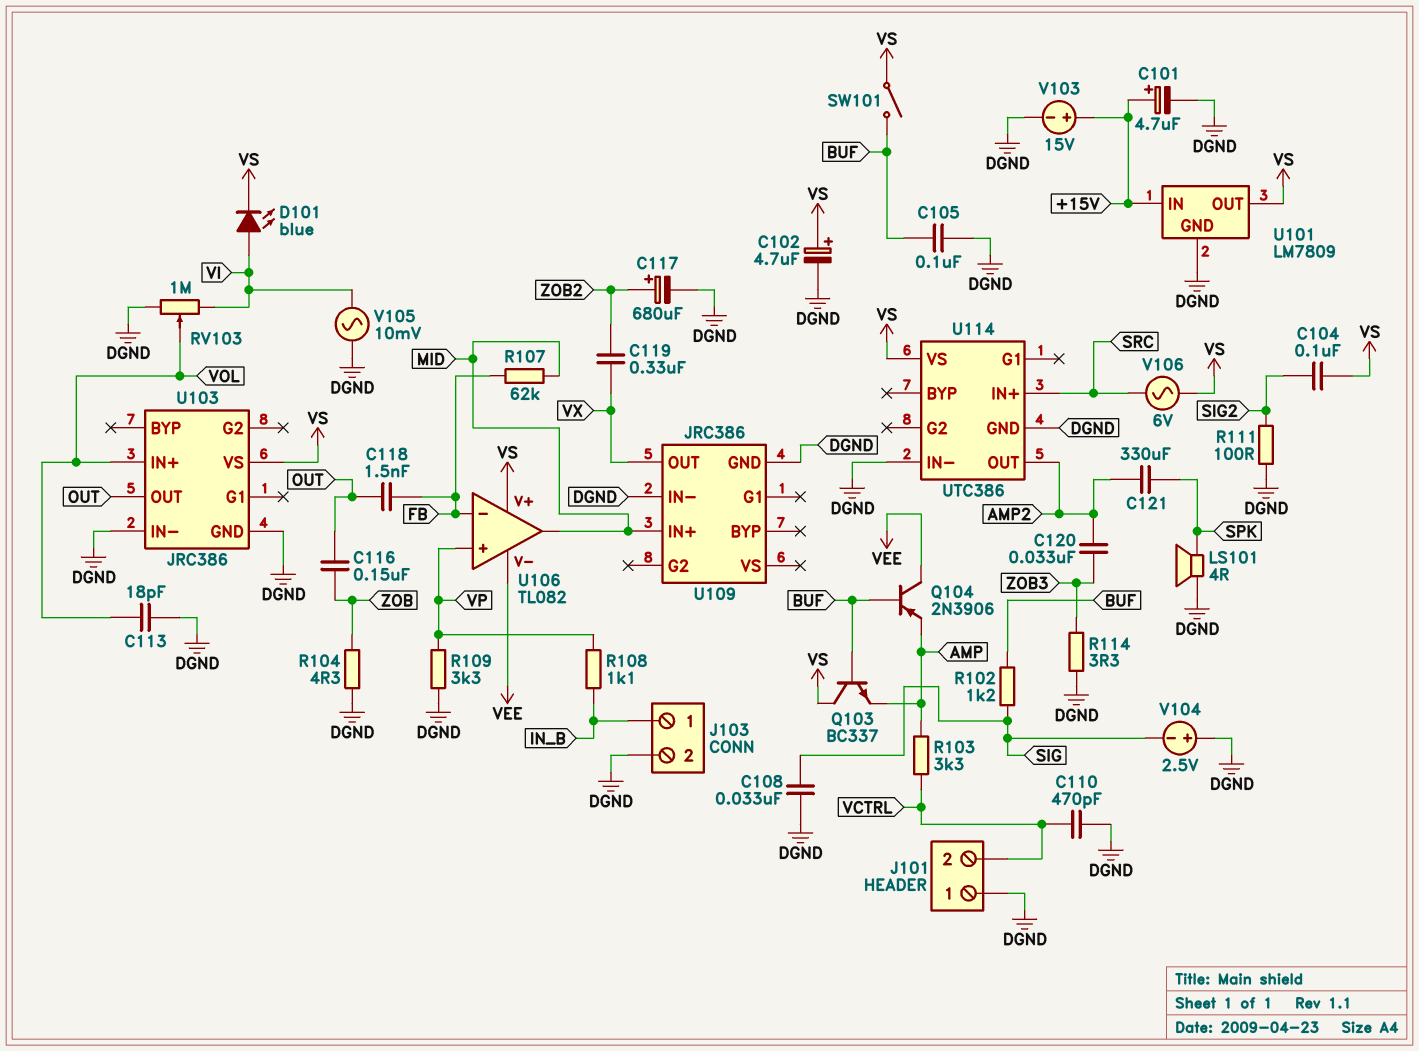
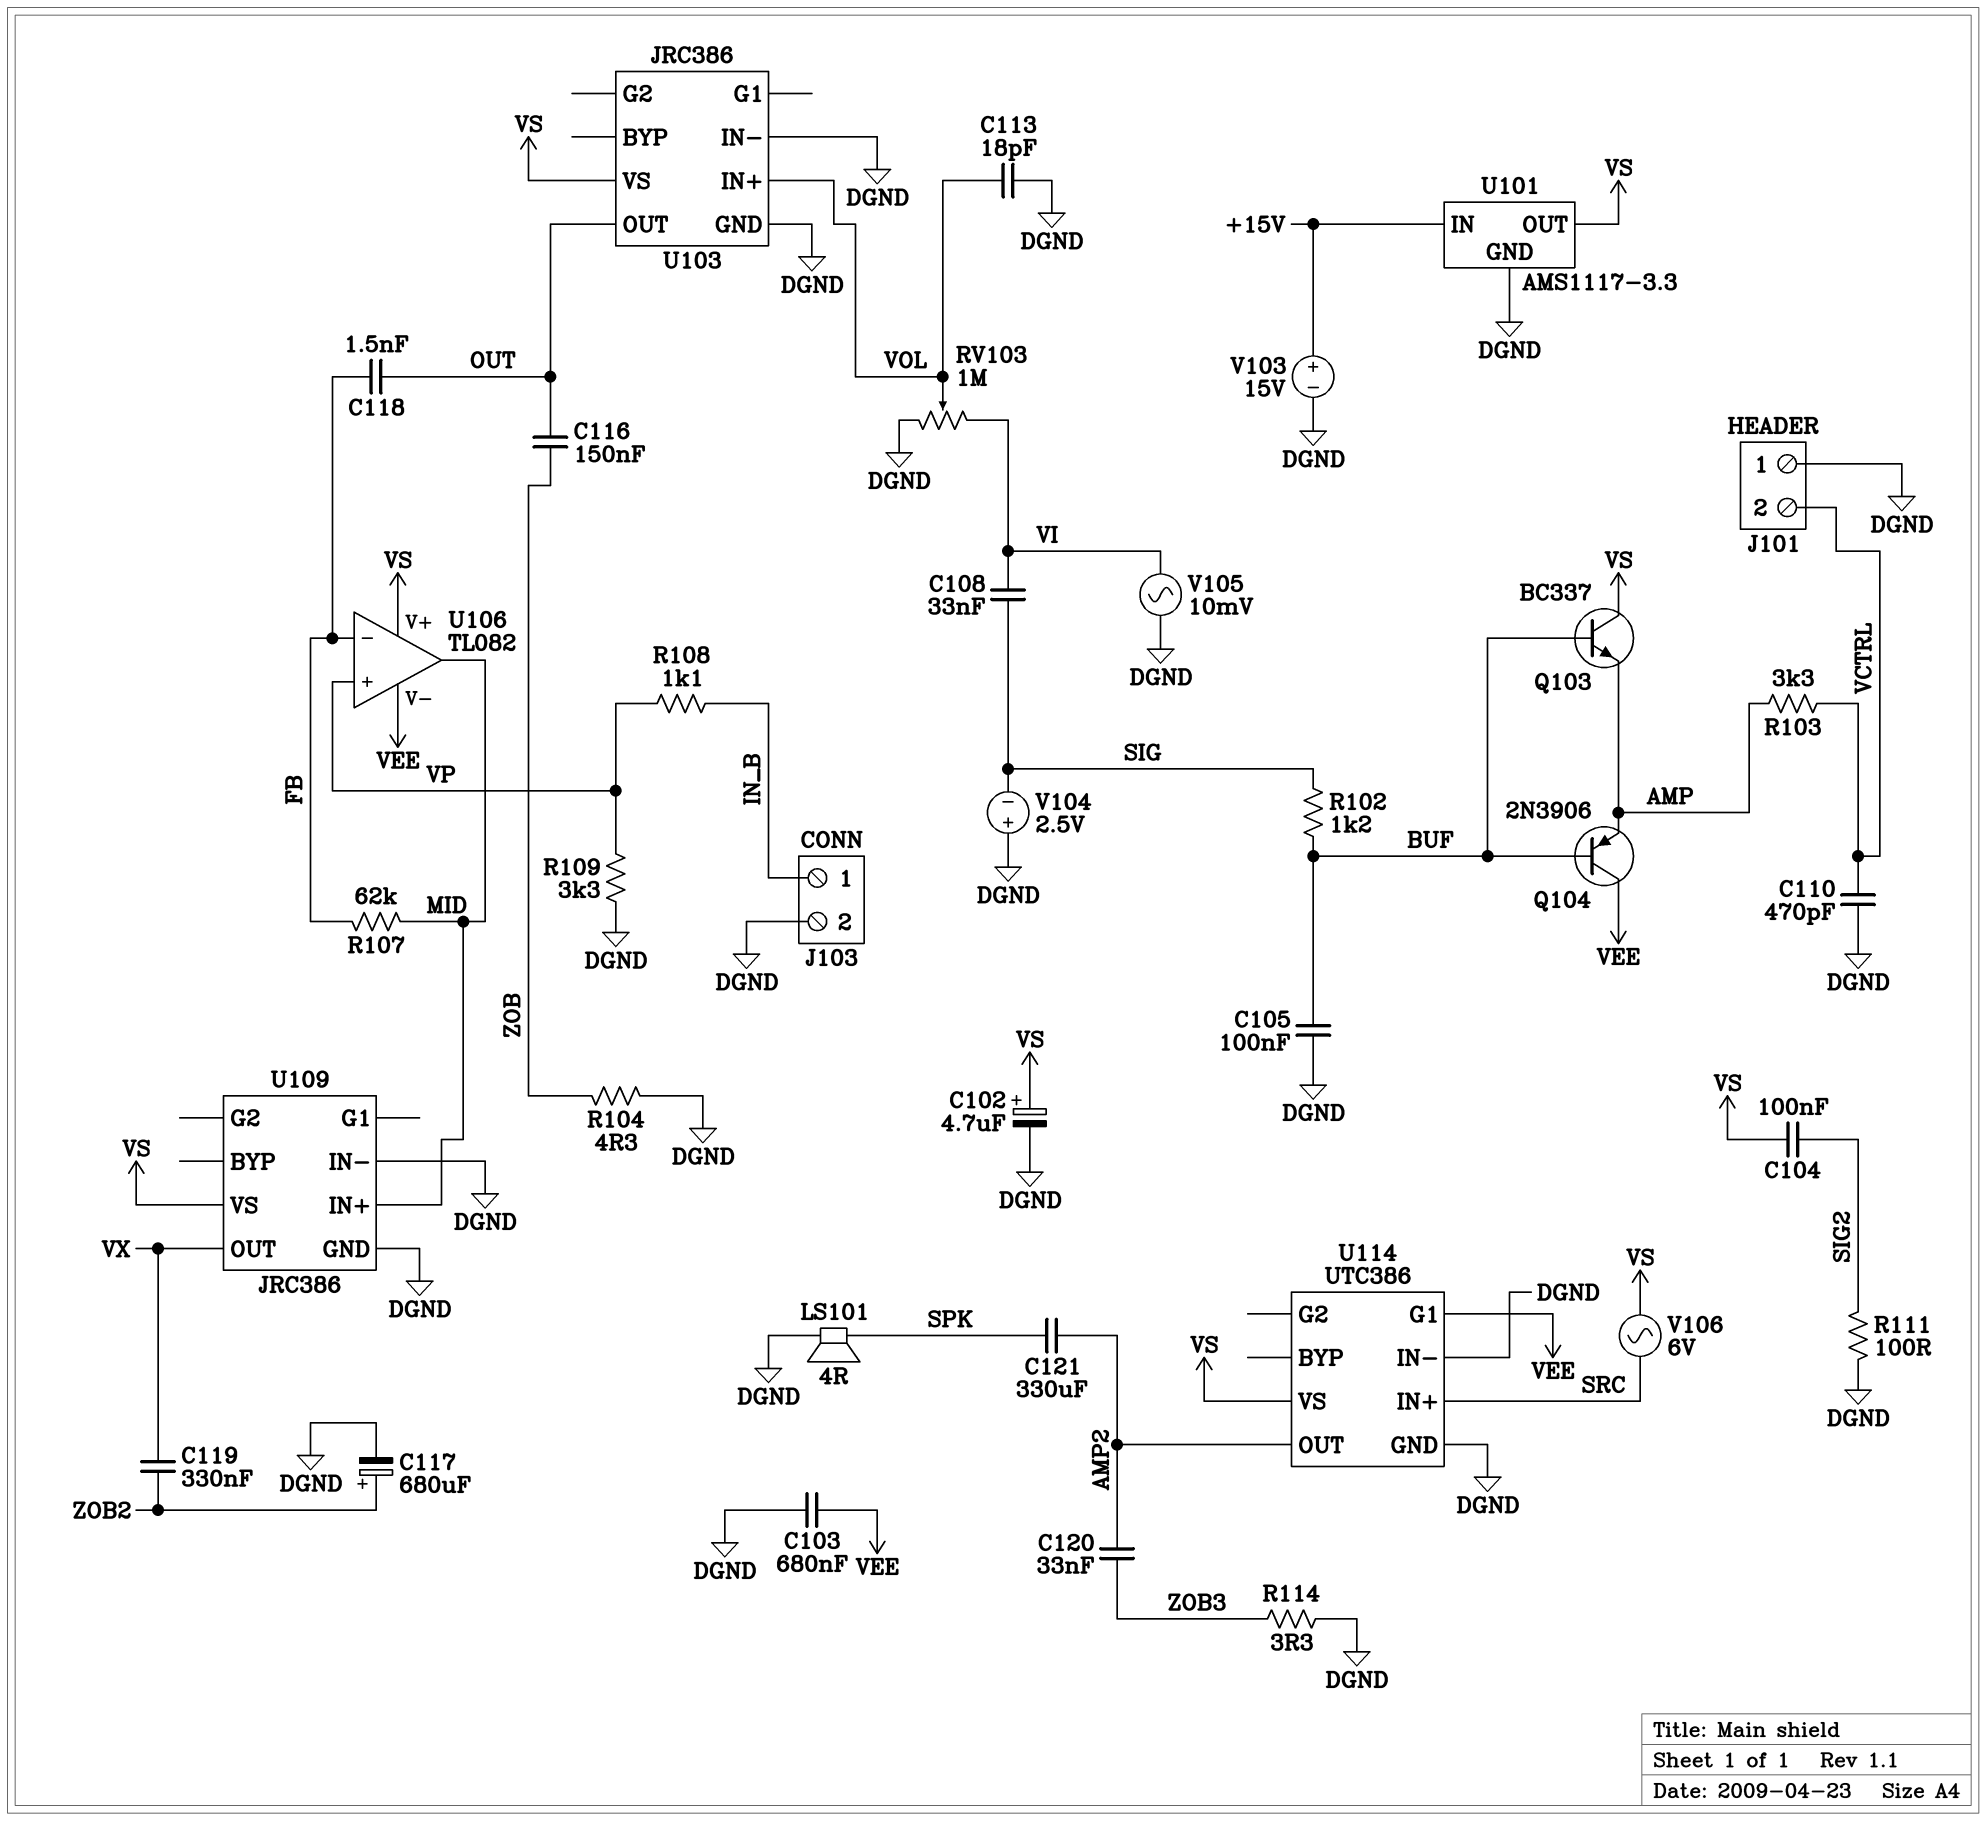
C101: 4.7uF (plus +15V, minus DGND) -> none
C103: none -> 680nF (DGND, VEE)
C108: 33nF (DGND, SIG) -> 33nF (SIG, VI)
D101: LED blue (A VI, K VS) -> none
SW101: switch (BUF, VS) -> none
U101: LM7809 -> AMS1117-3.3
U109 pin VS: none -> VS
U114 pin G1: none -> VEE

